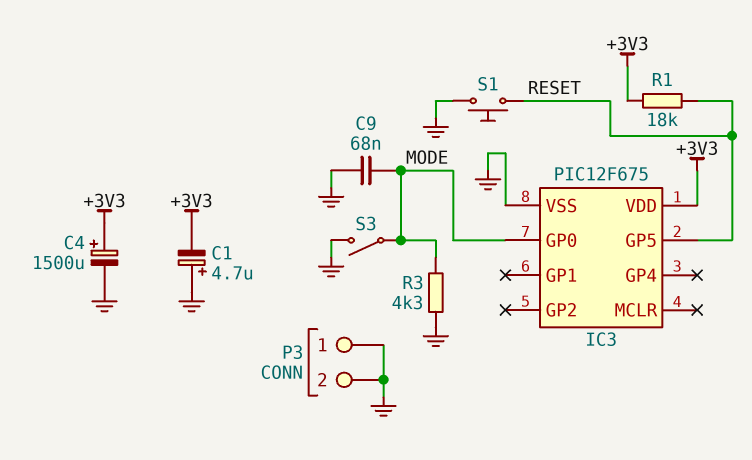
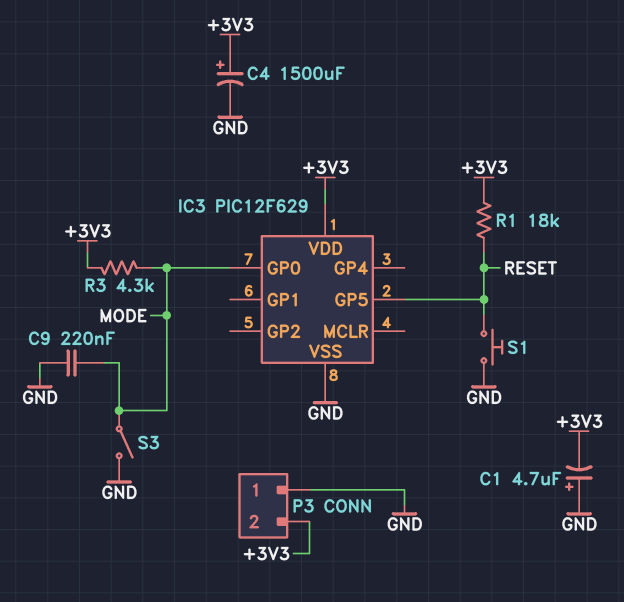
C9: 68nF (GND, MODE) -> 220nF (GND, MODE)
IC3: PIC12F675 -> PIC12F629
P3 pin 2: GND -> +3V3
R3: 4.3k (GND, MODE) -> 4.3k (+3V3, MODE)

